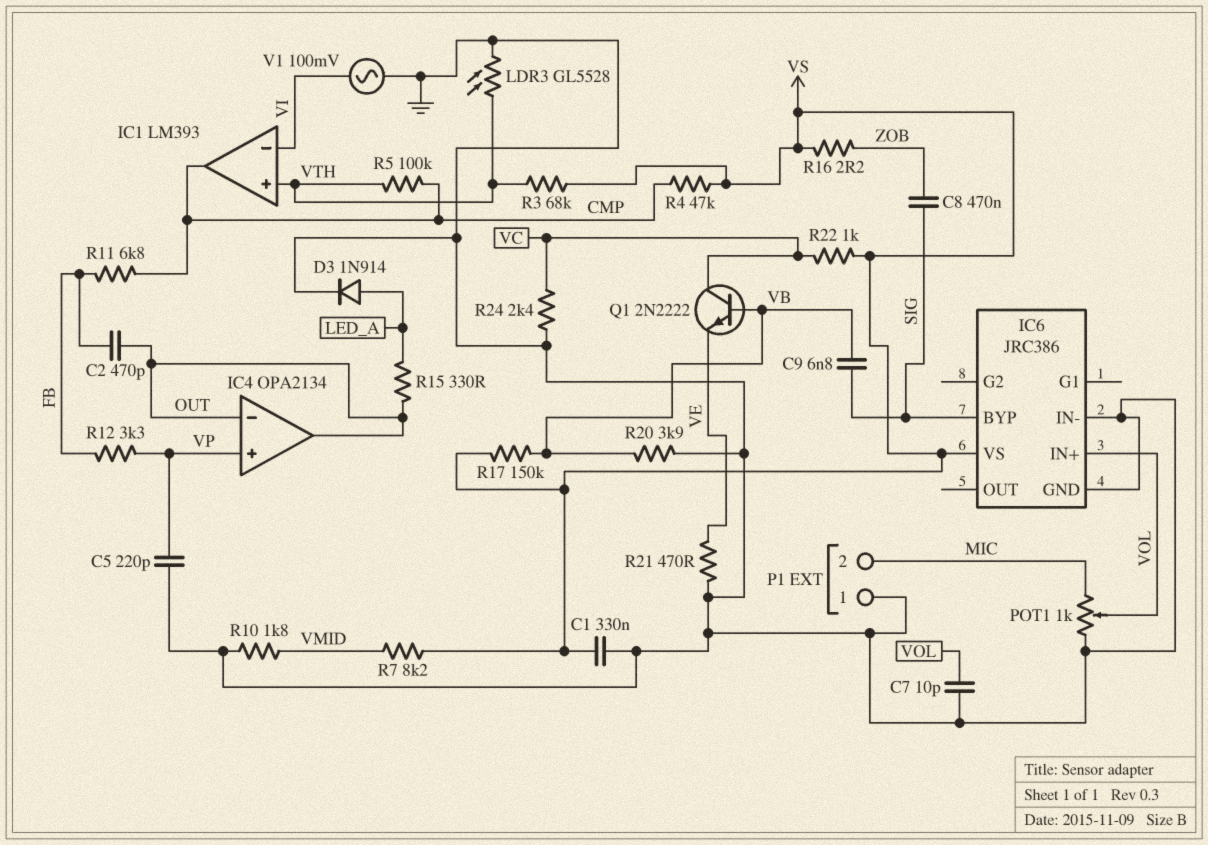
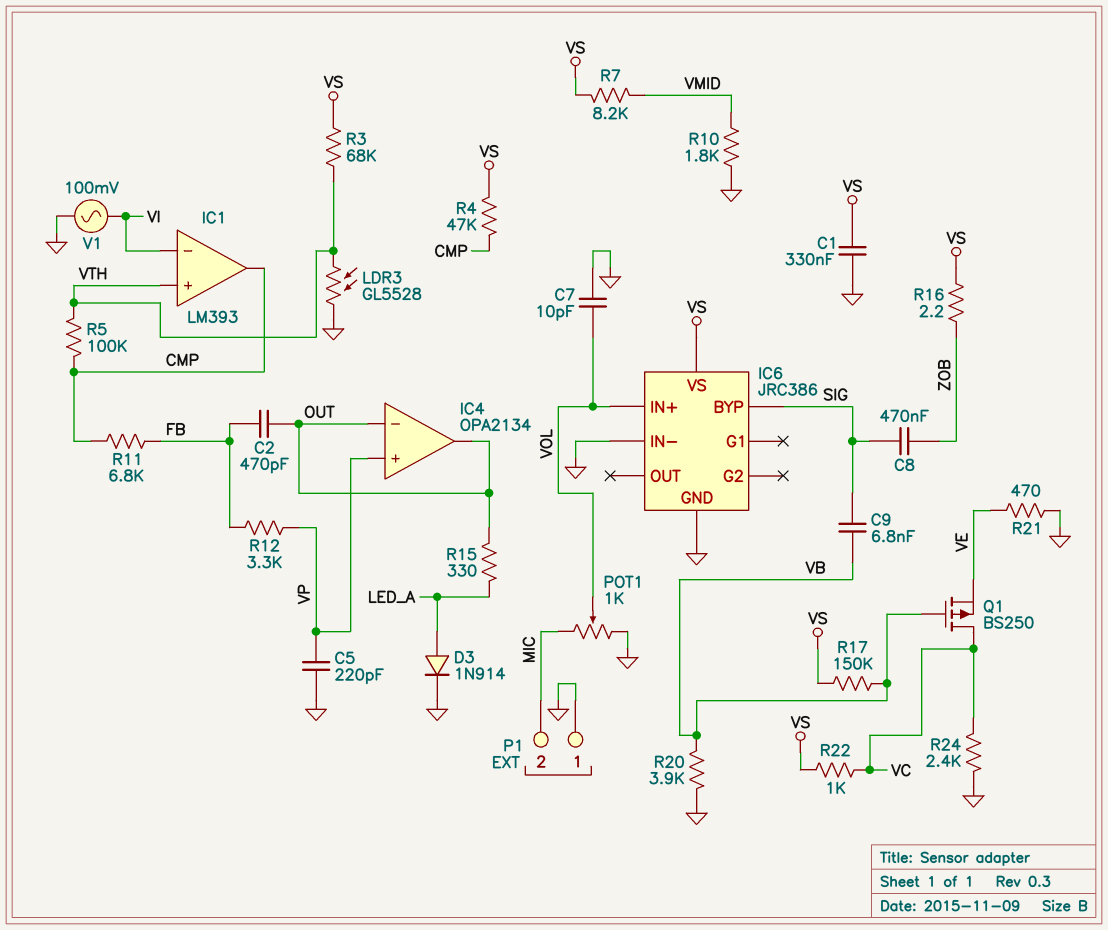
Q1: NPN 2N2222 (B VB, C VC, E VE) -> PMOS BS250 (G VB, D VC, S VE)

